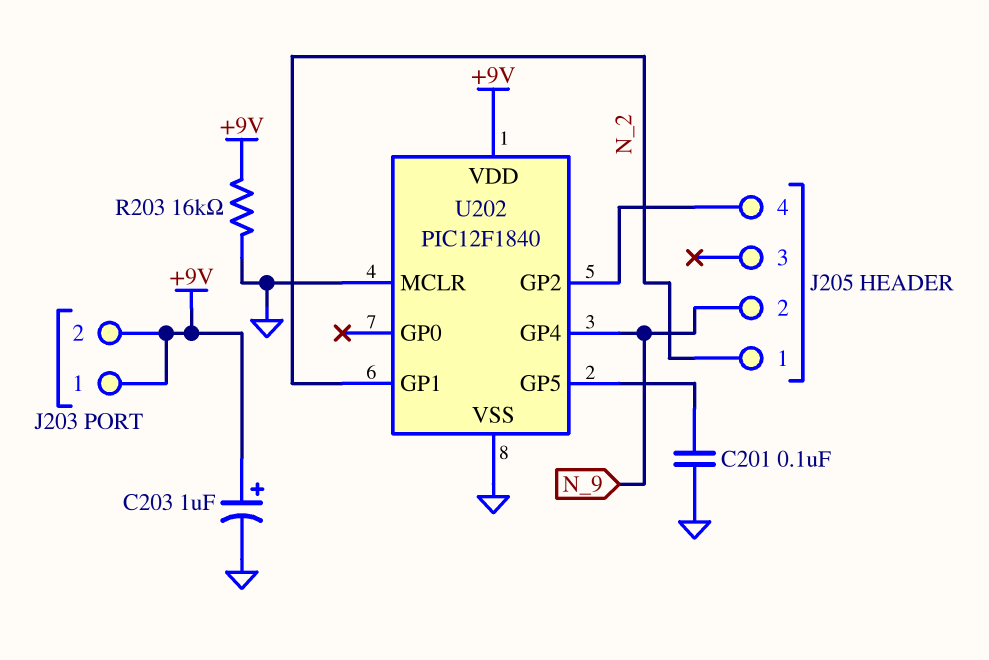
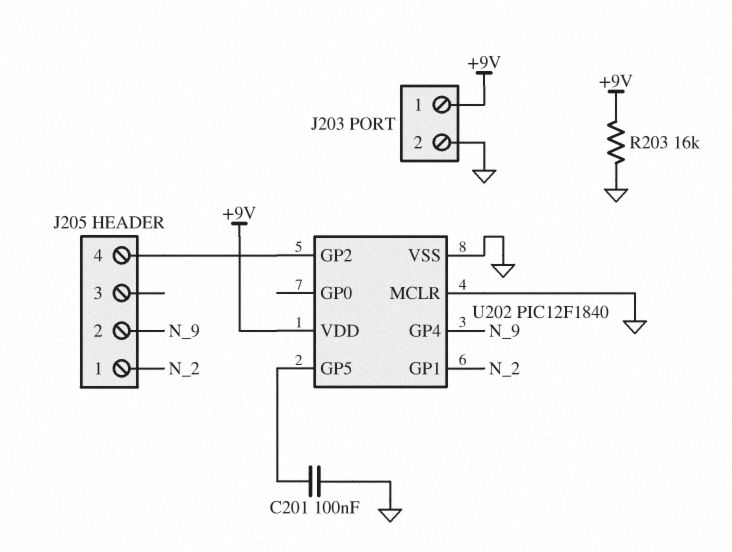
C203: 1uF (plus +9V, minus GND) -> none
J203 pin 2: +9V -> GND

